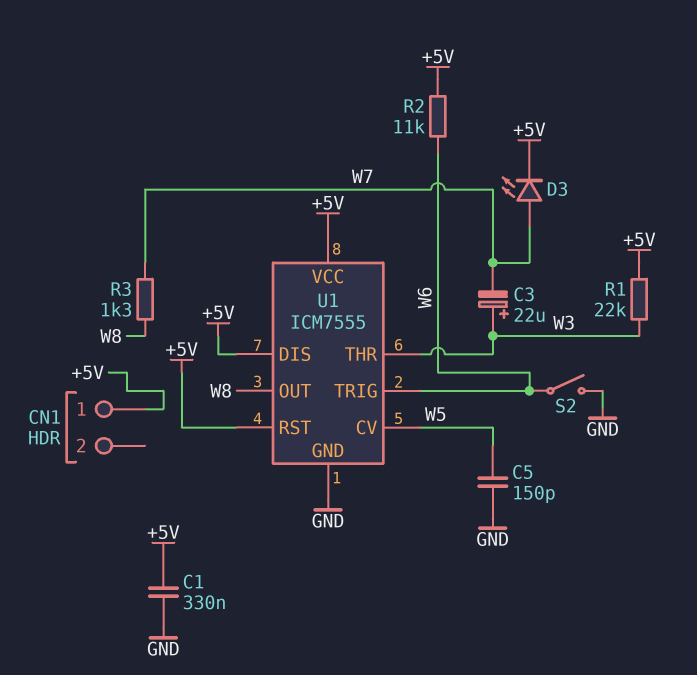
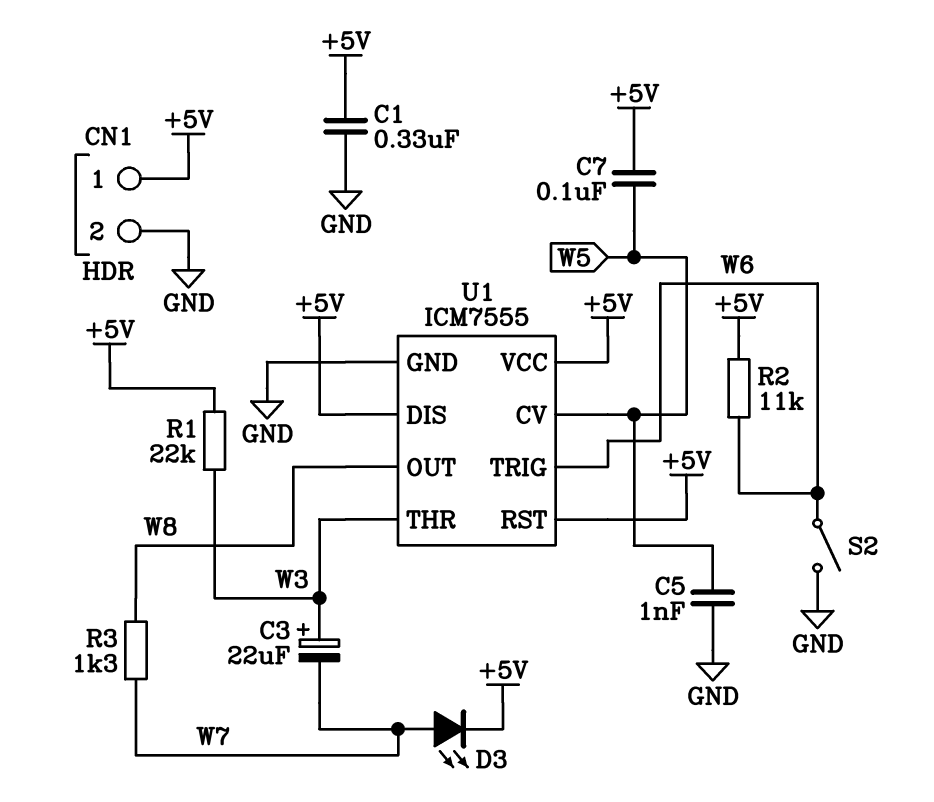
C5: 150pF (GND, W5) -> 1nF (GND, W5)
C7: none -> 100nF (+5V, W5)
CN1 pin 2: none -> GND

